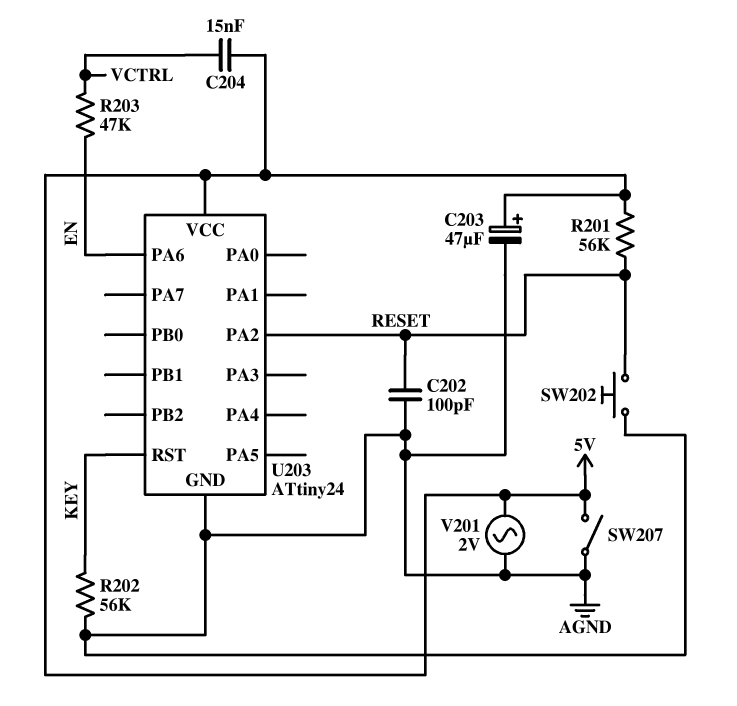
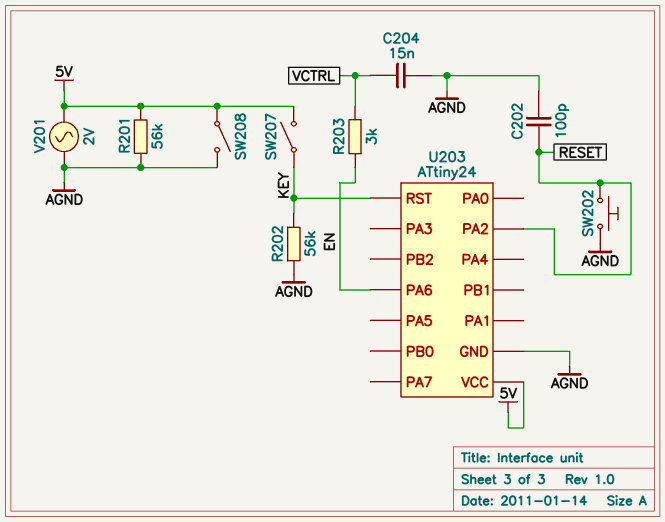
C203: 47uF (plus 5V, minus AGND) -> none
C204: 15nF (5V, VCTRL) -> 15nF (AGND, VCTRL)
R201: 56k (5V, RESET) -> 56k (5V, AGND)
R203: 47k (EN, VCTRL) -> 3k (EN, VCTRL)
SW207: switch (5V, AGND) -> switch (5V, KEY)
SW208: none -> switch (5V, AGND)

